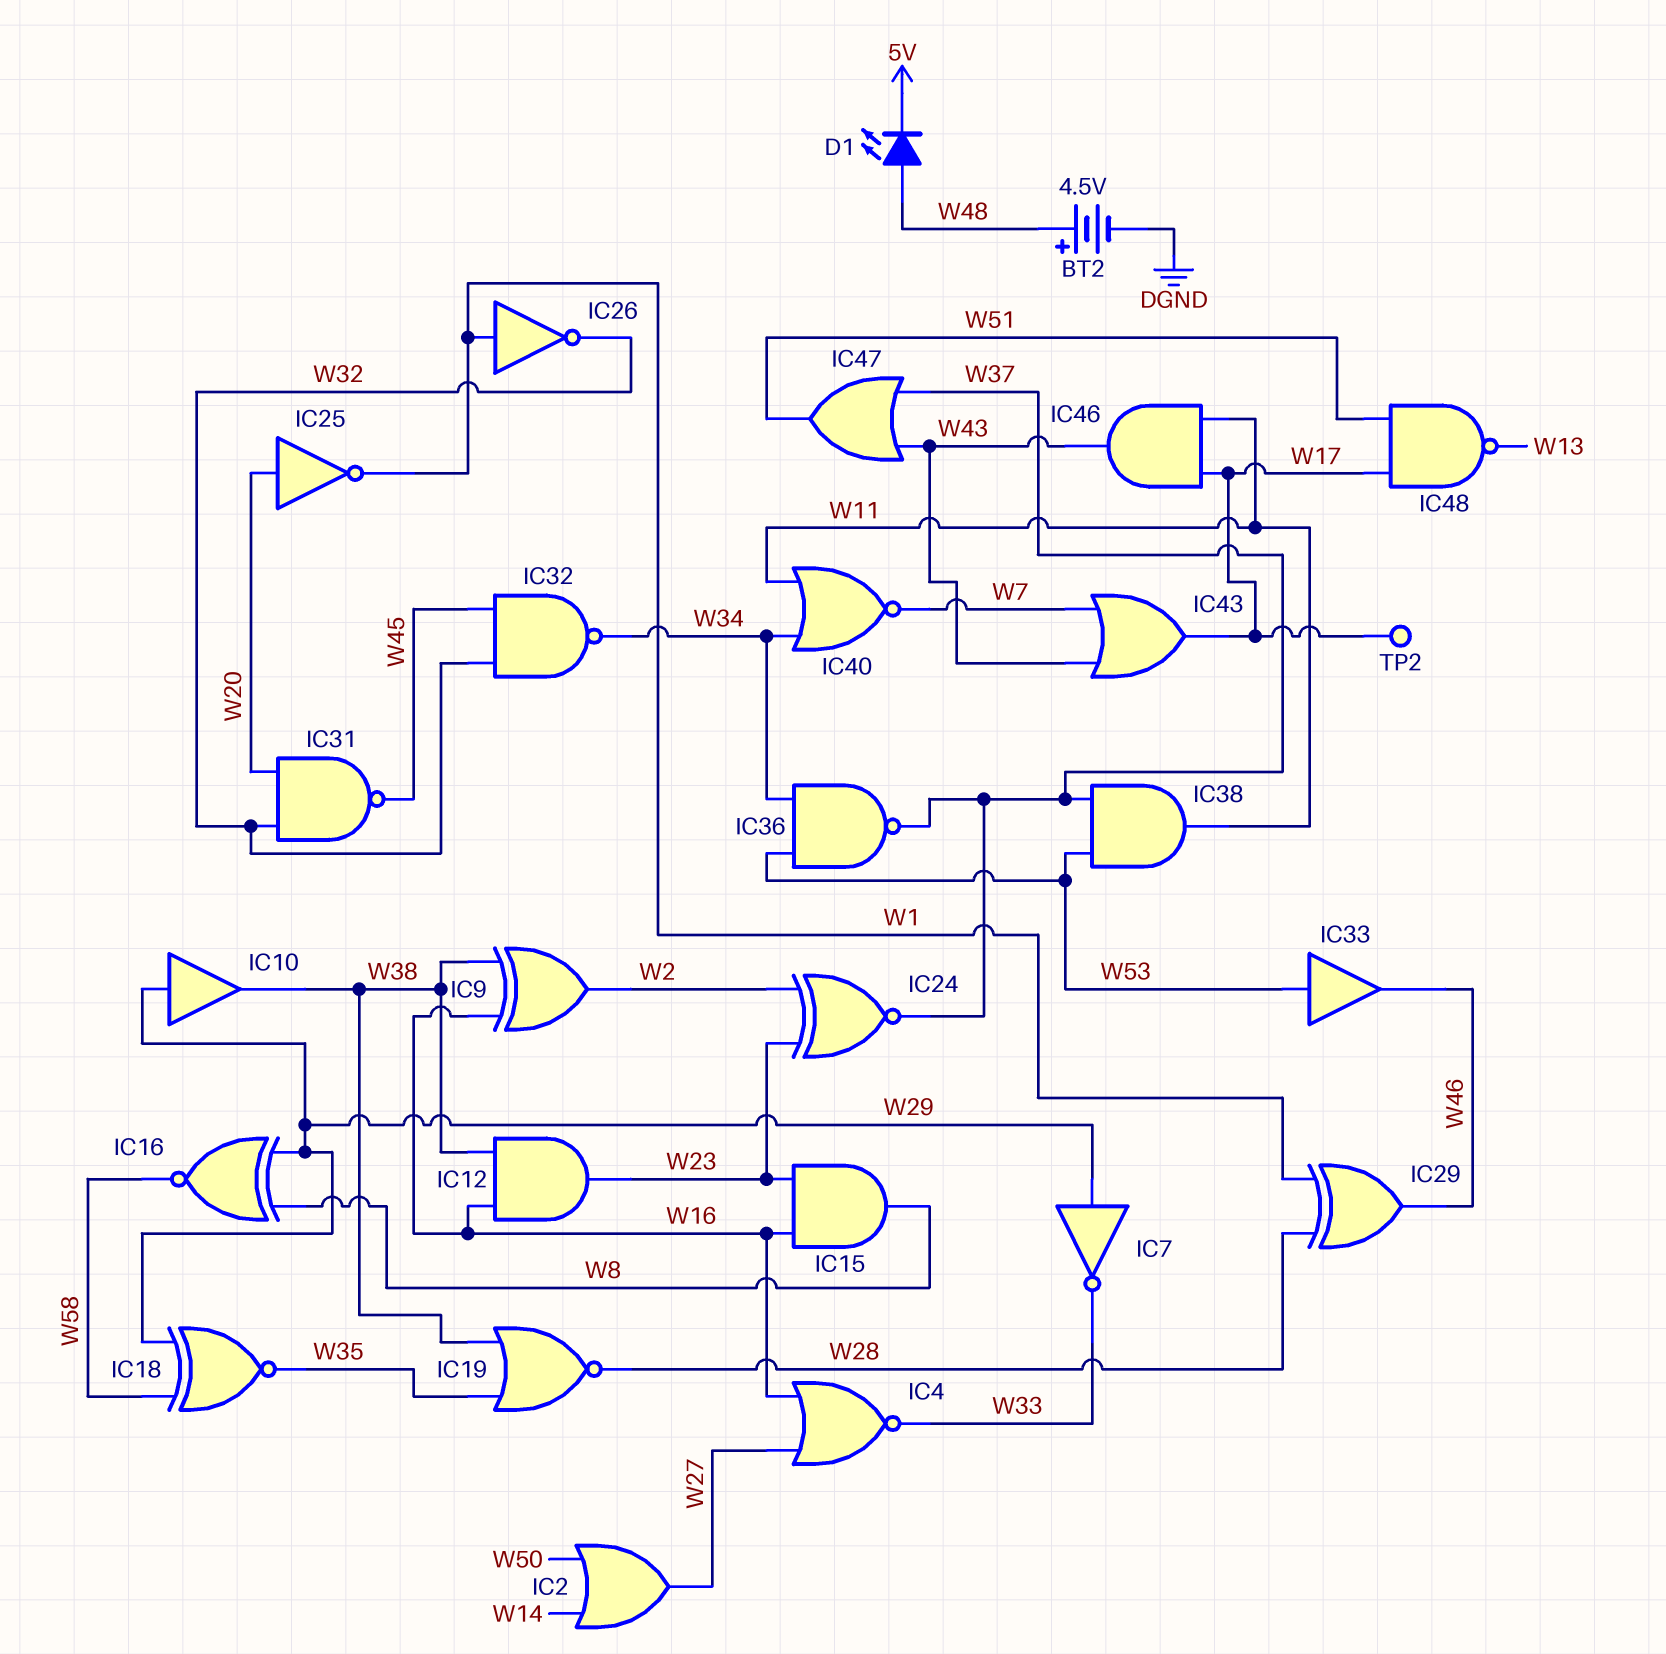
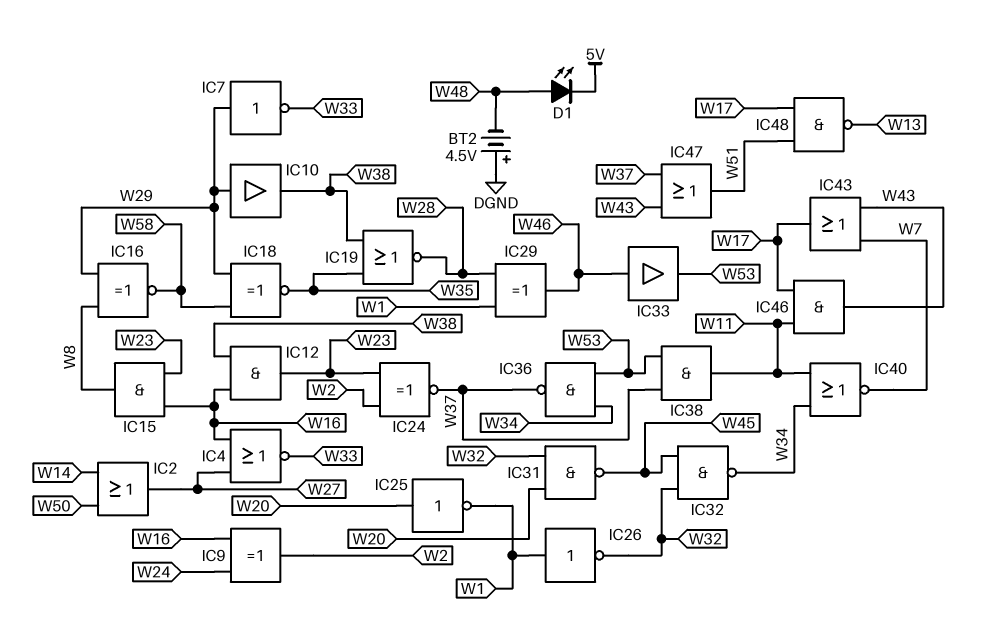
BT2: 4.5V (plus W48, minus DGND) -> 4.5V (plus DGND, minus W48)
IC9: XOR (in W16, in W38, out W2) -> XOR (in W16, in W24, out W2)
IC33: buffer (in W53, out W46) -> buffer (in W46, out W53)
TP2: test point (W17) -> none

